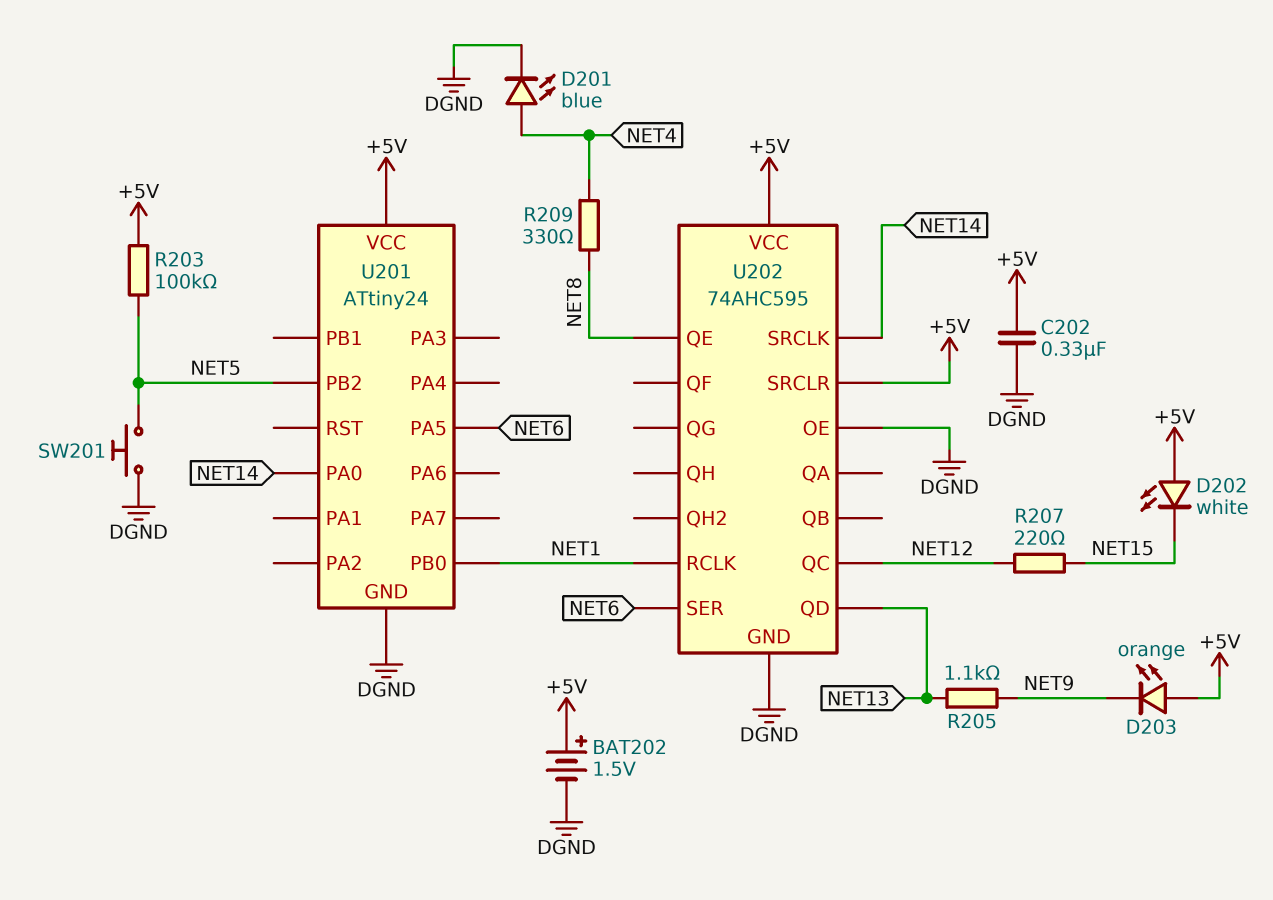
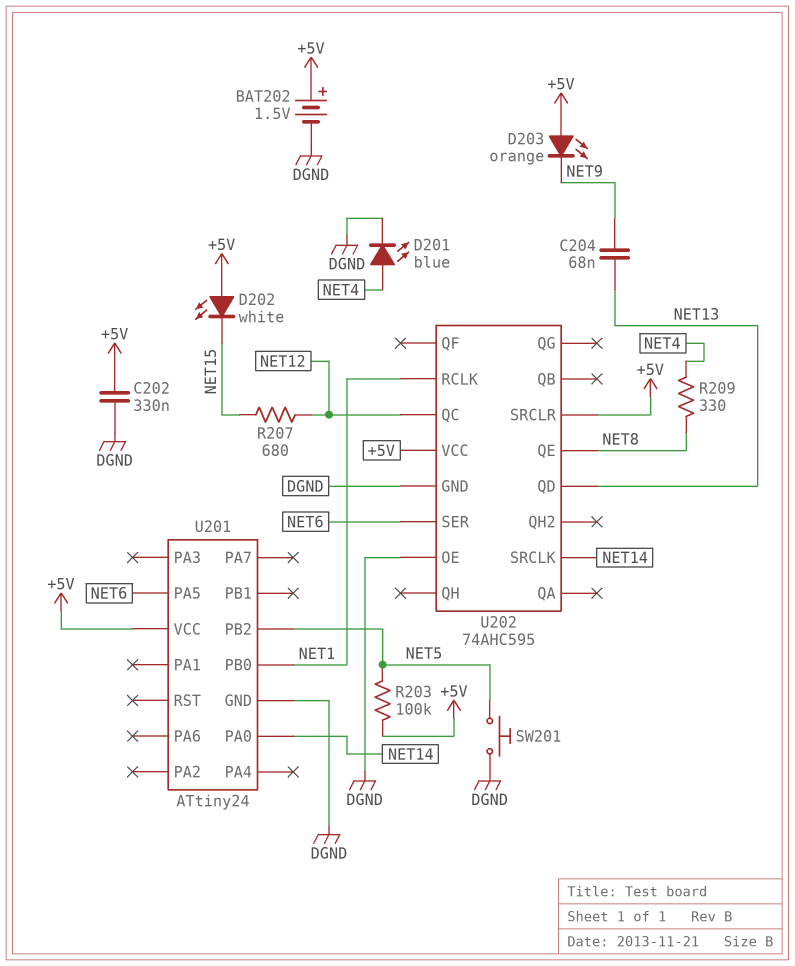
C204: none -> 68nF (NET9, NET13)
R205: 1.1k (NET9, NET13) -> none
R207: 220 (NET12, NET15) -> 680 (NET12, NET15)

